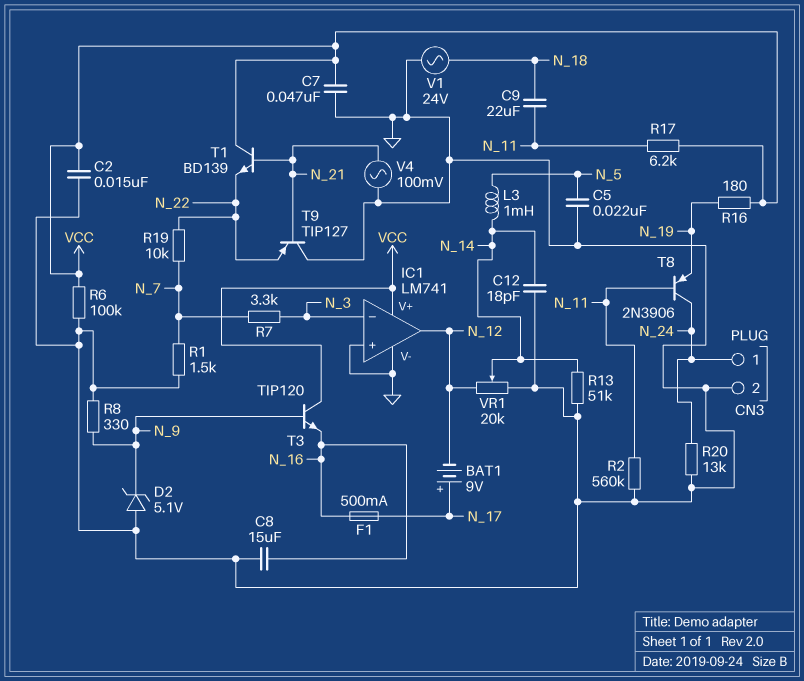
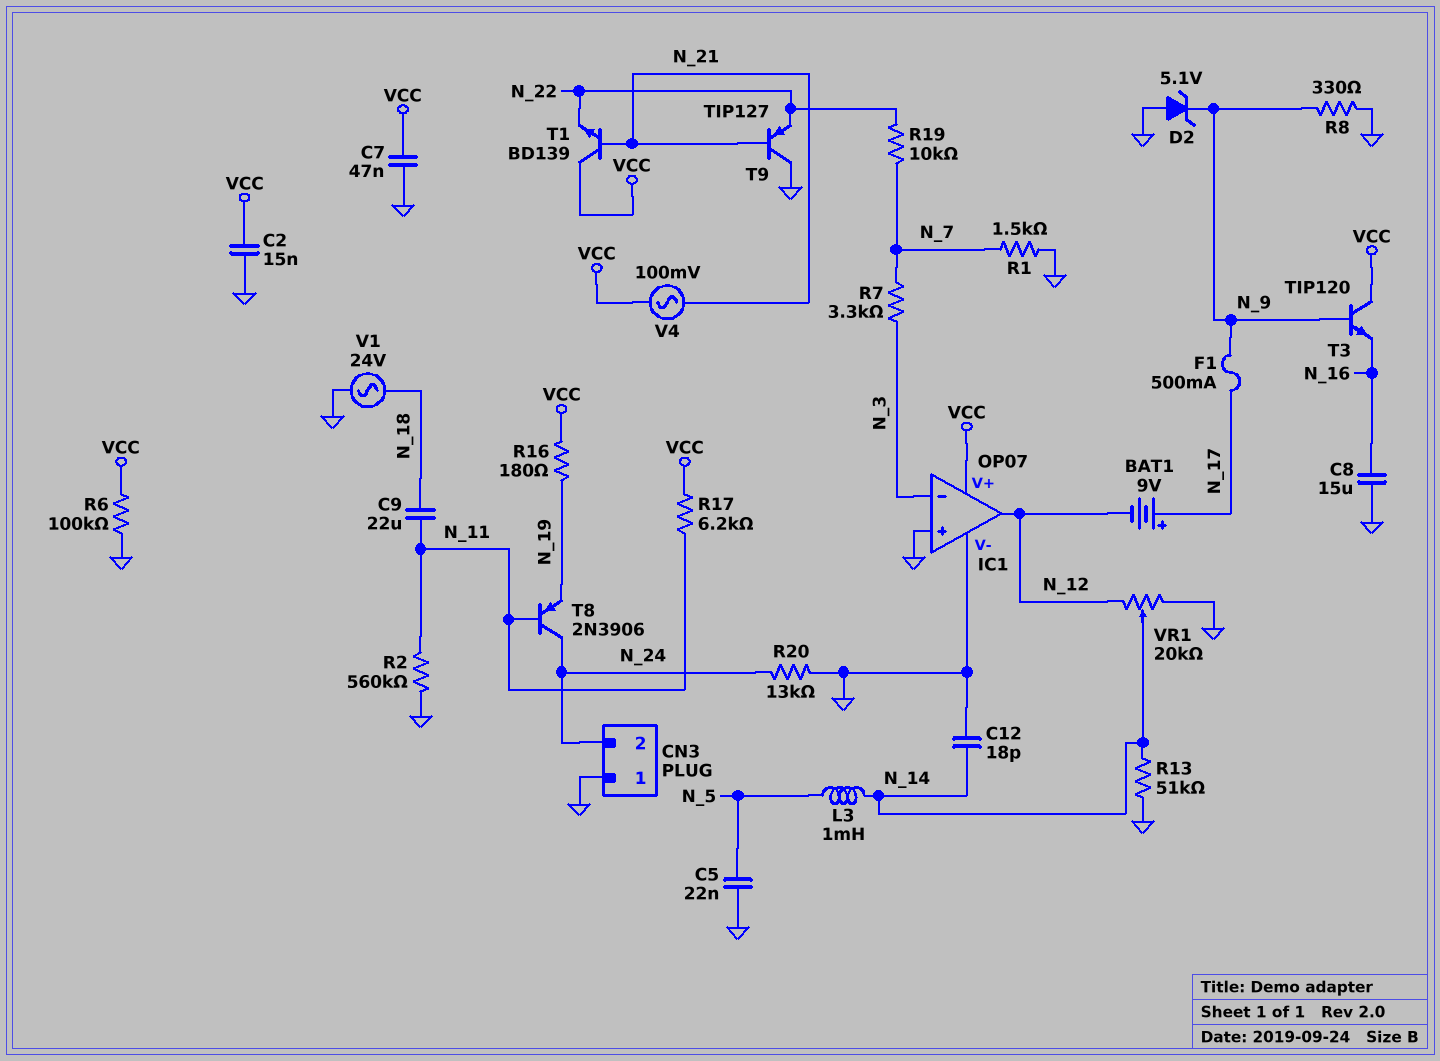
CN3 pin 1: N_24 -> GND
CN3 pin 2: GND -> N_24
F1: 500mA (N_16, N_17) -> 500mA (N_9, N_17)
IC1: LM741 -> OP07
V4: AC 100mV (GND, N_21) -> AC 100mV (N_21, VCC)

